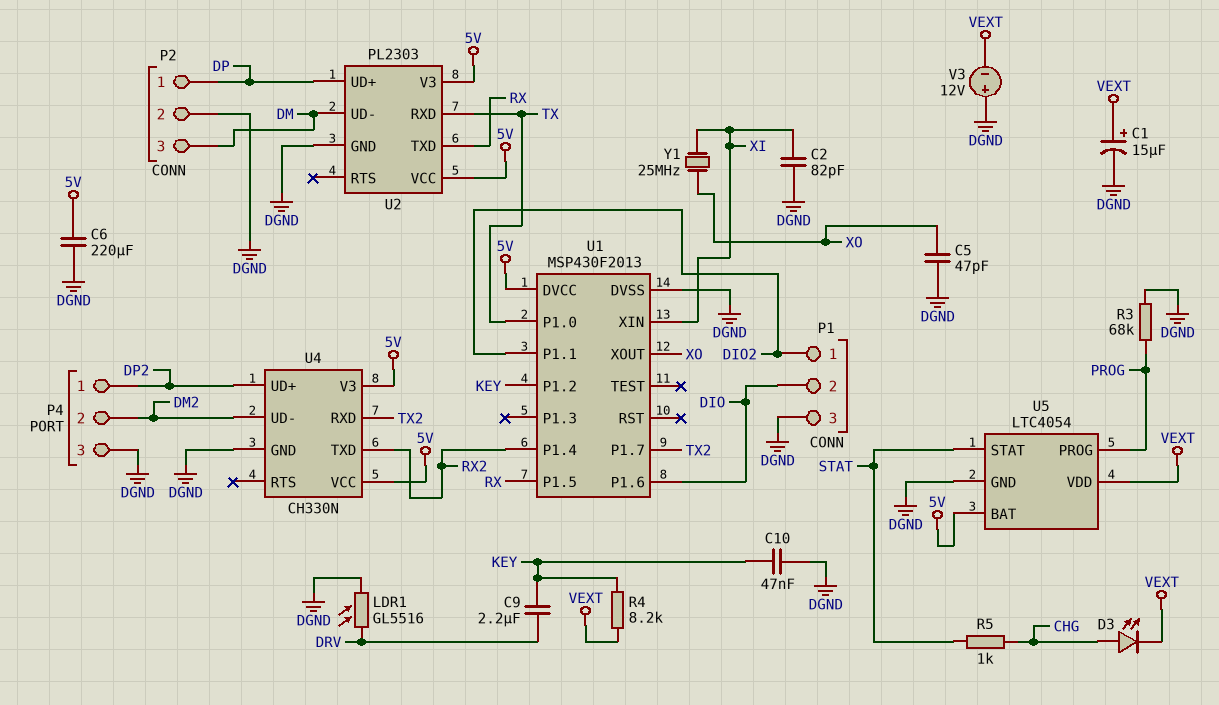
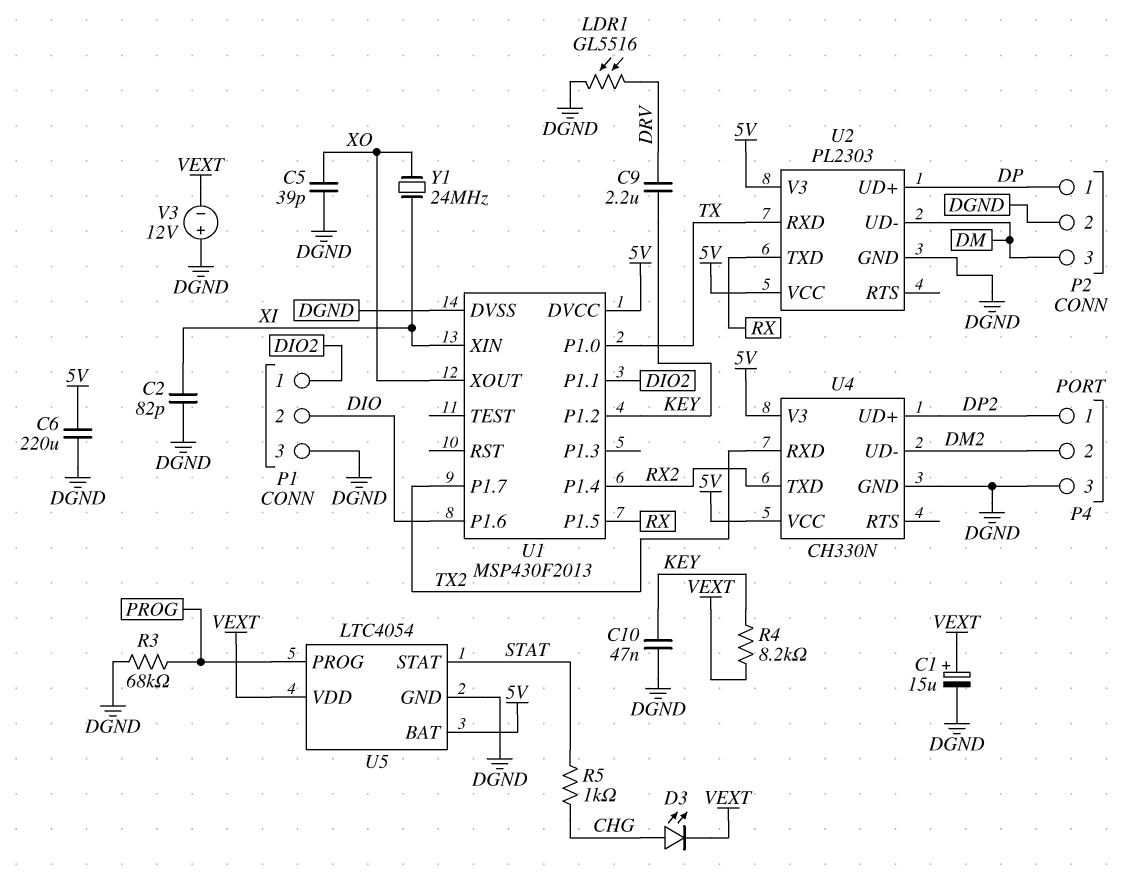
C5: 47pF (DGND, XO) -> 39pF (DGND, XO)
Y1: 25MHz (XI, XO) -> 24MHz (XI, XO)

